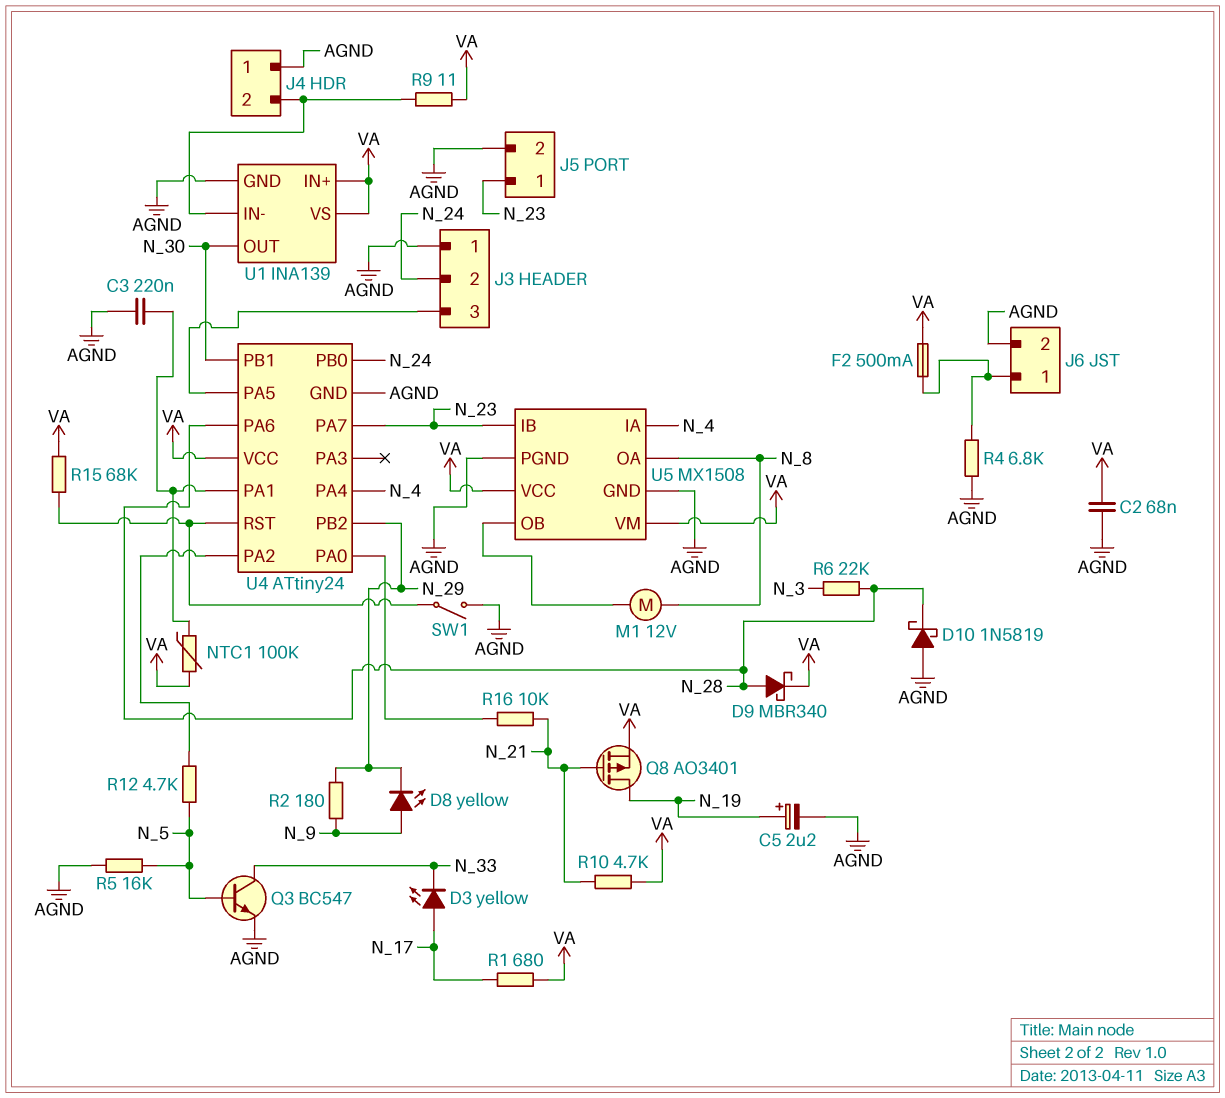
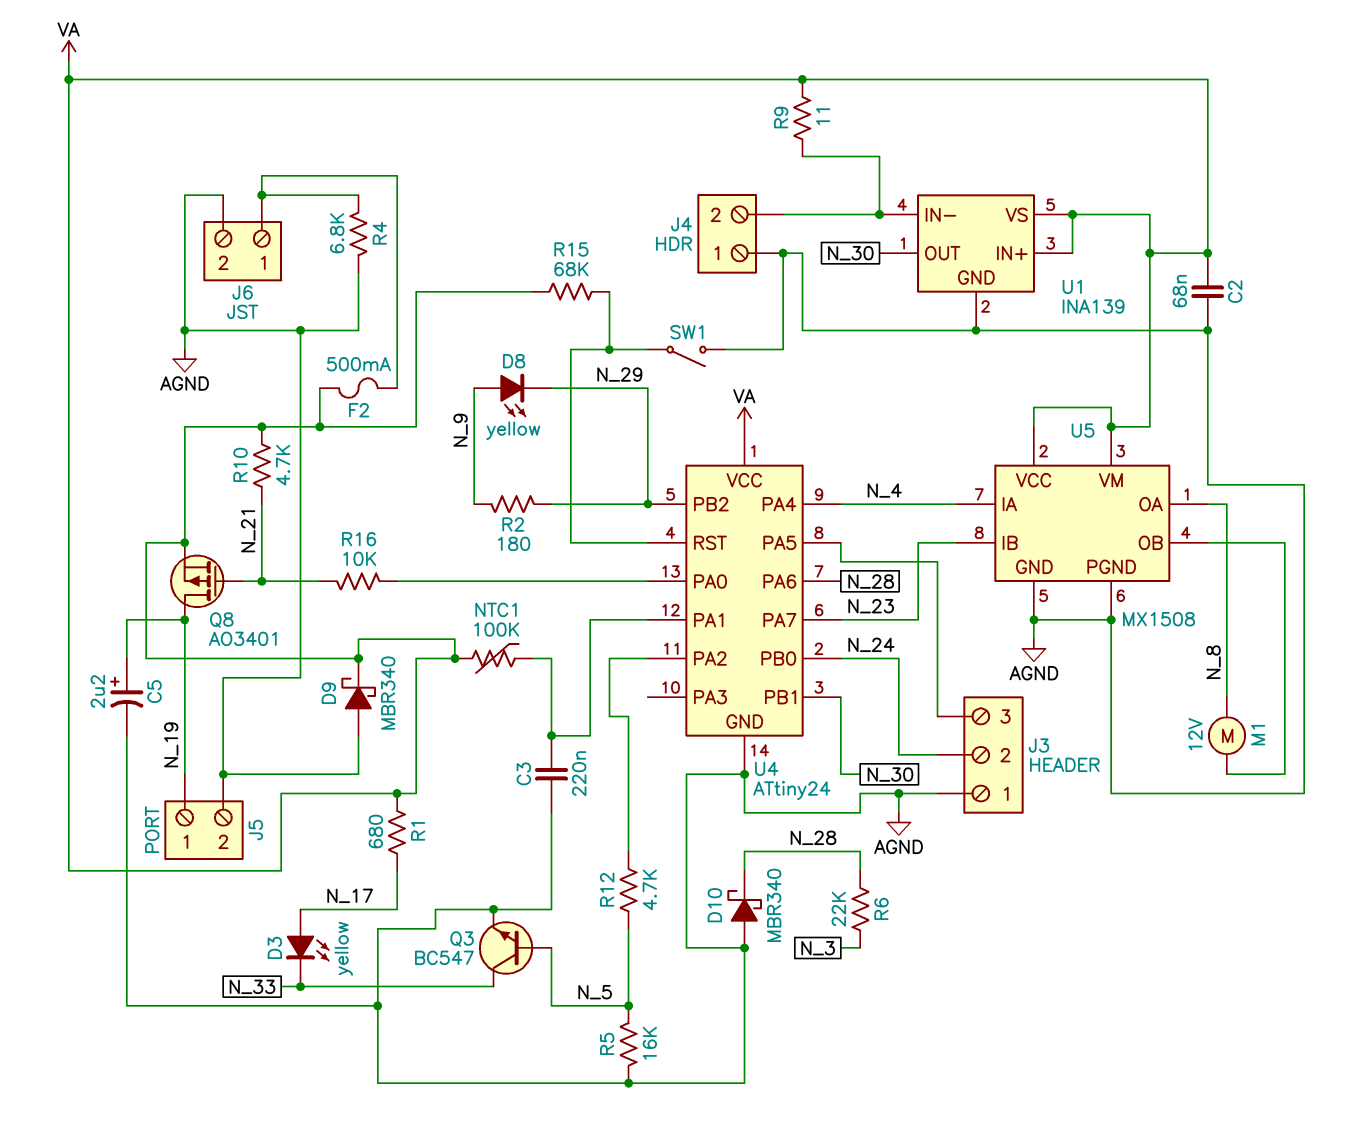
D9: schottky MBR340 (A N_28, K VA) -> schottky MBR340 (A AGND, K VA)
D10: schottky 1N5819 (A AGND, K N_28) -> schottky MBR340 (A AGND, K N_28)
J5 pin 1: N_23 -> N_19

